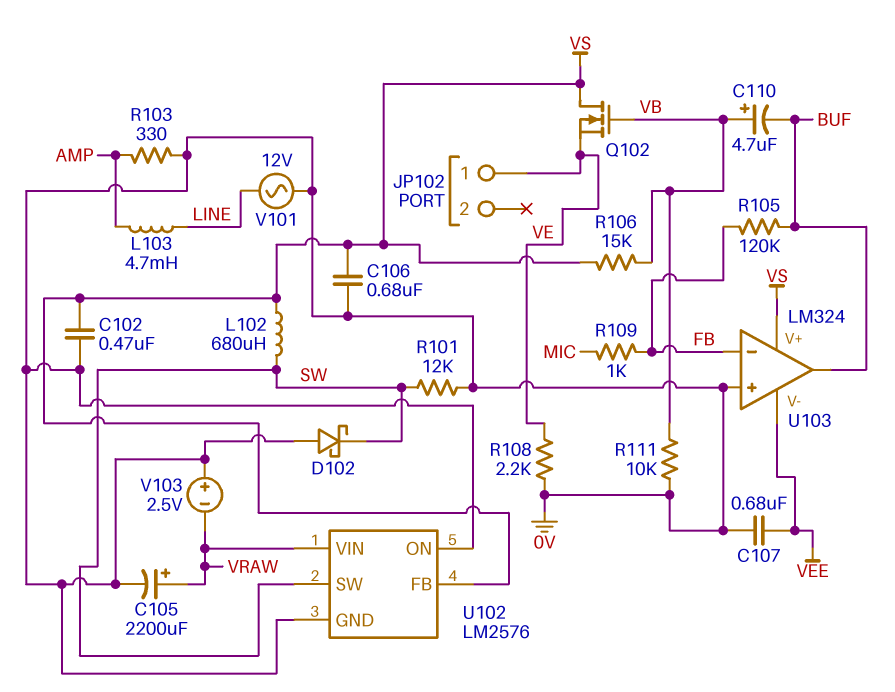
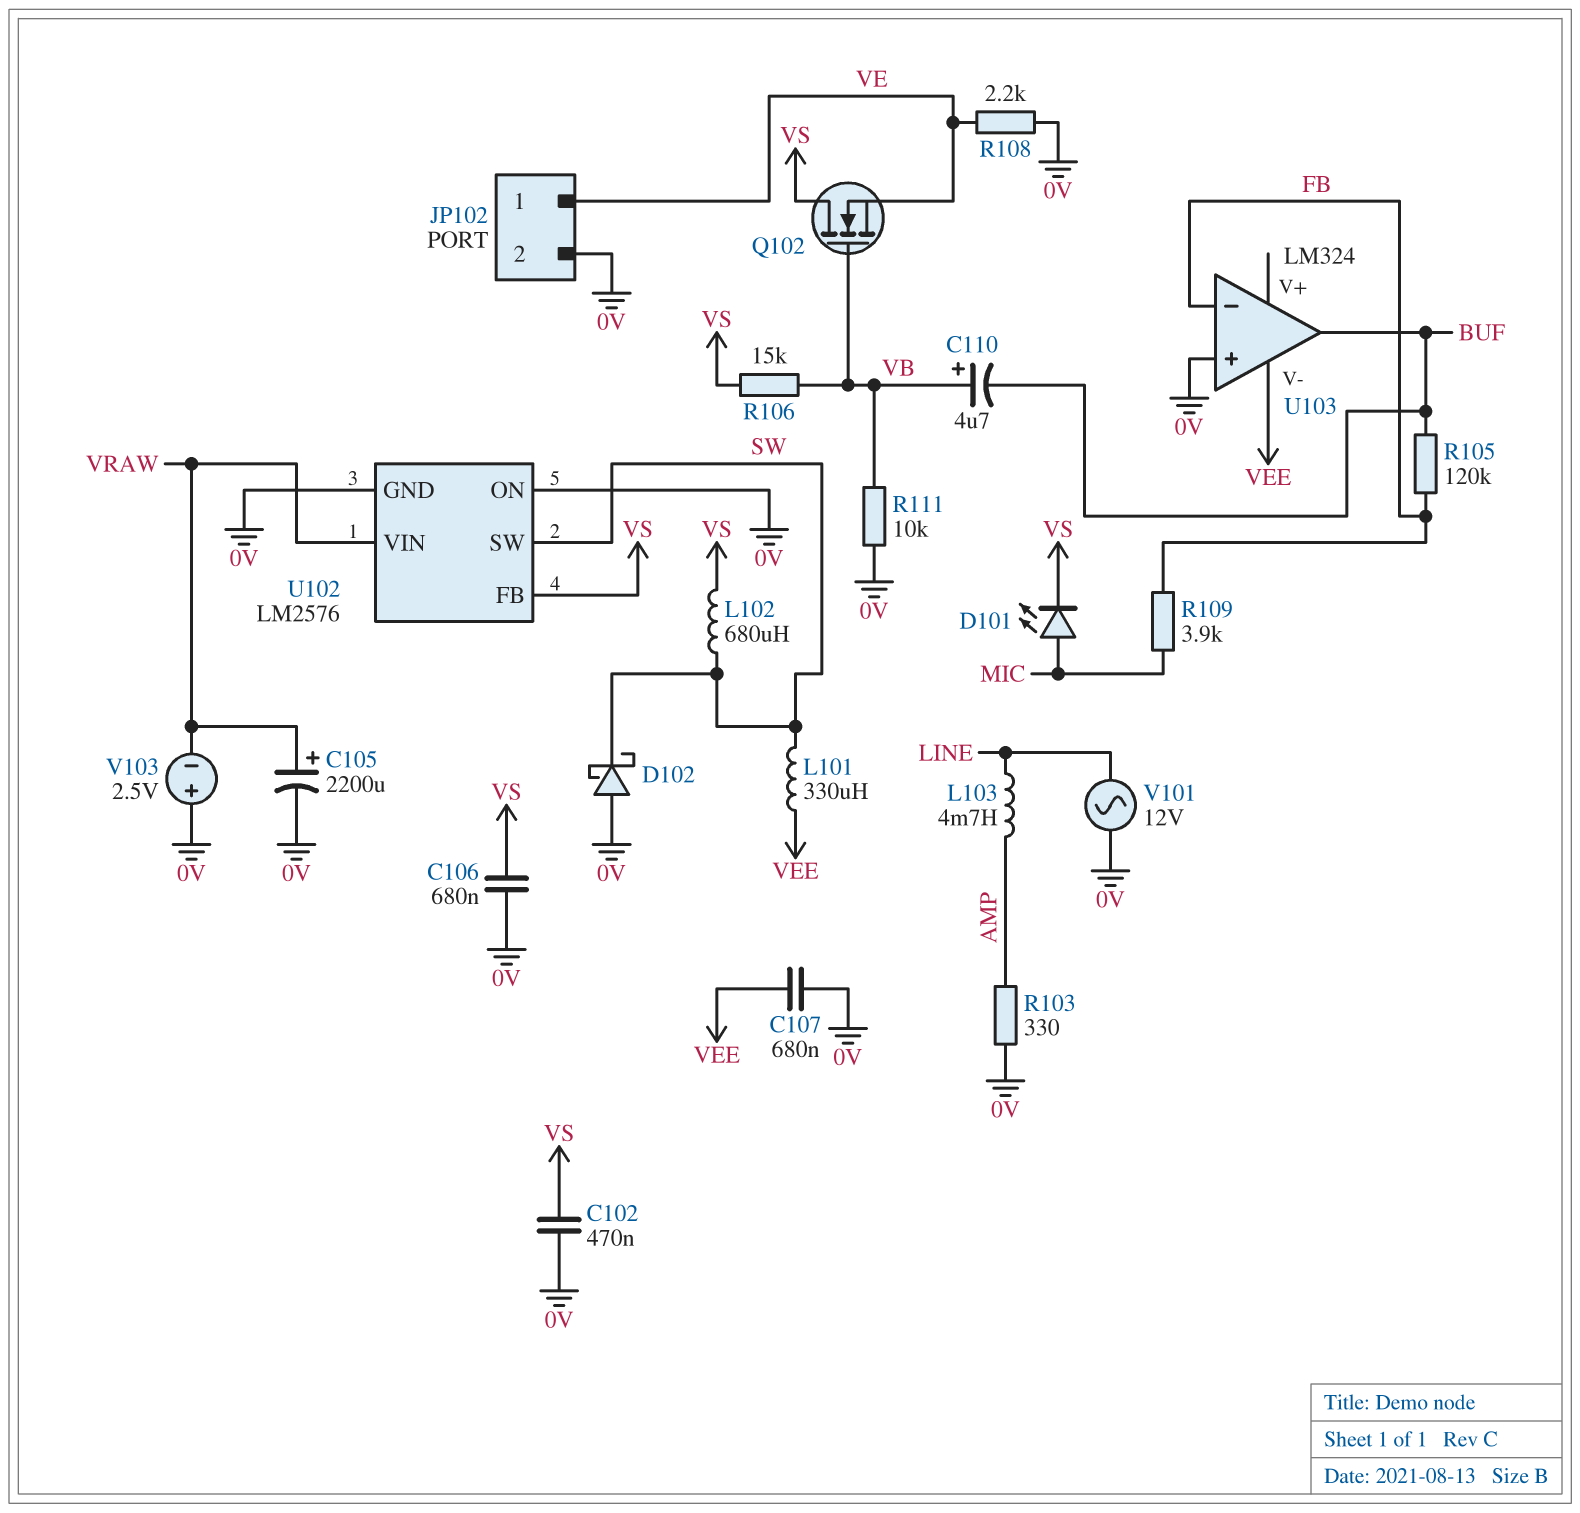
D101: none -> LED (A MIC, K VS)
JP102 pin 2: none -> 0V
L101: none -> 330uH (SW, VEE)
R101: 12k (0V, SW) -> none
R109: 1k (FB, MIC) -> 3.9k (FB, MIC)
U103 pin V+: VS -> none

